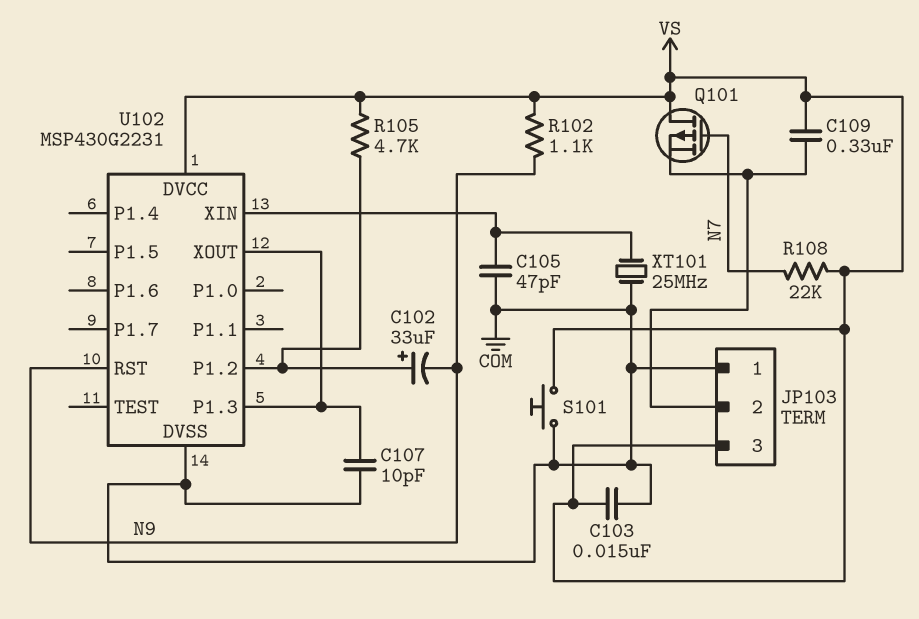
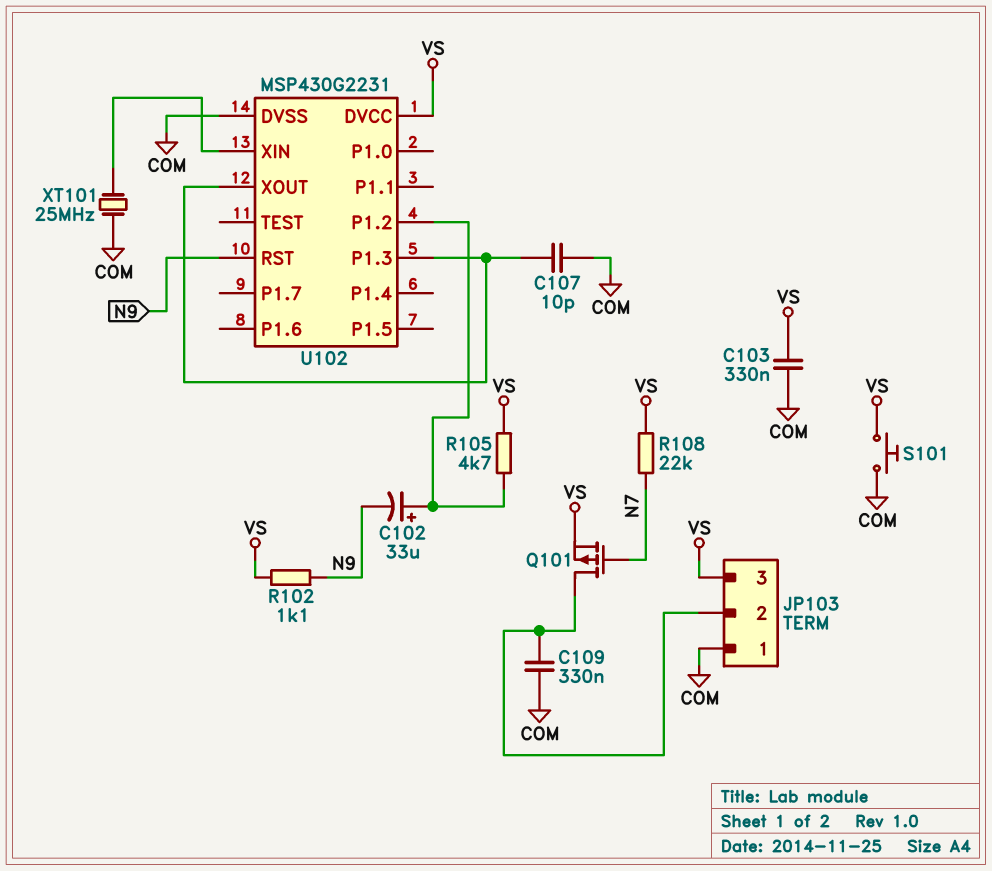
C103: 15nF (COM, VS) -> 330nF (COM, VS)
C105: 47pF (COM, U102/XIN) -> none
C109: 330nF (JP103/2, VS) -> 330nF (COM, JP103/2)
Q101: PMOS (G N7, D VS, S JP103/2) -> PMOS (G N7, D JP103/2, S VS)

